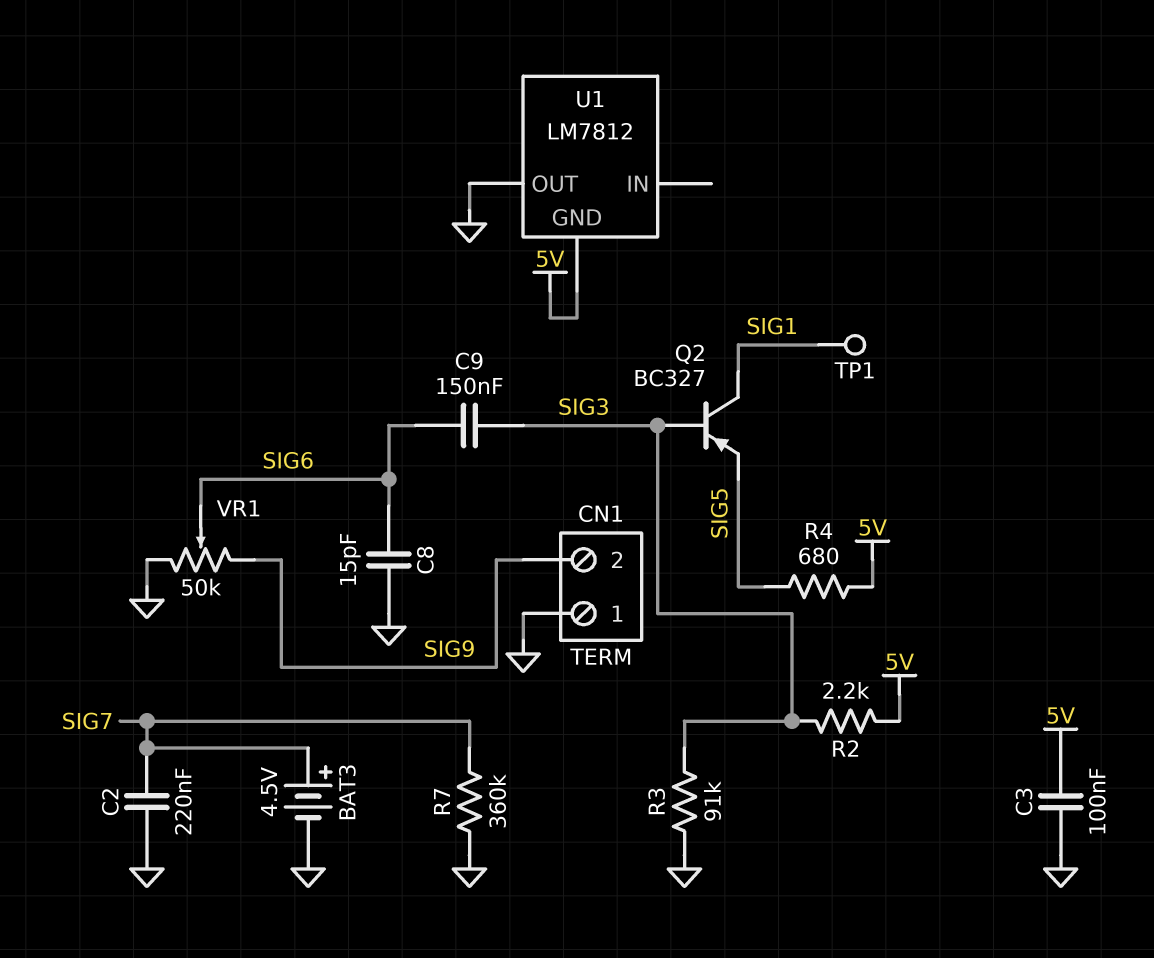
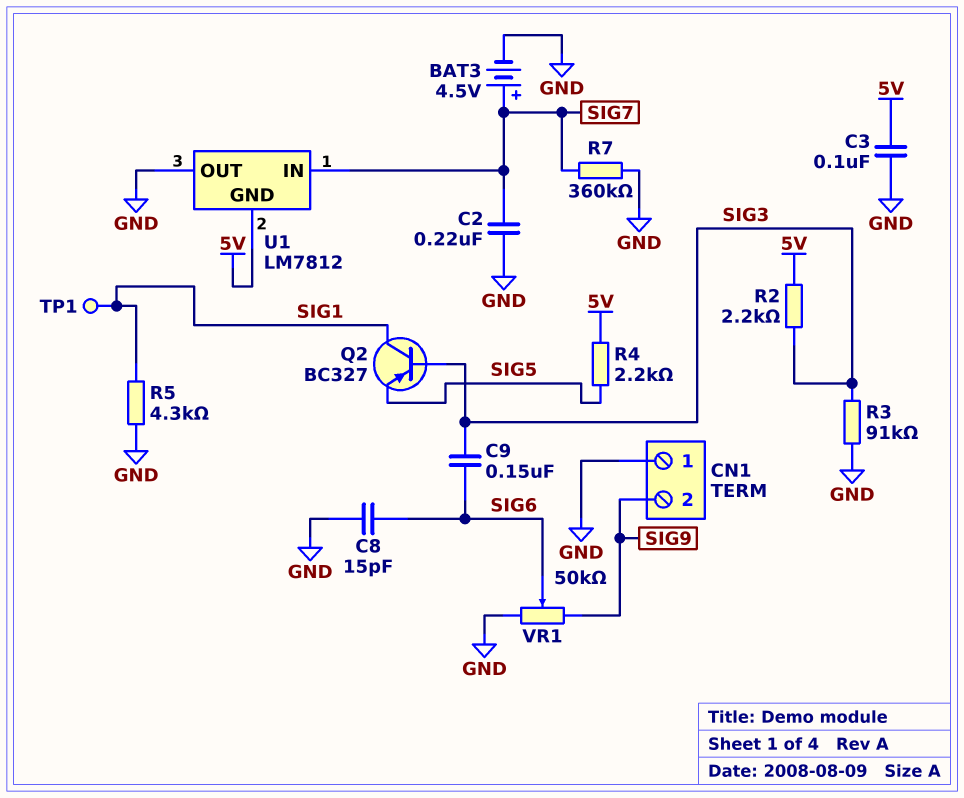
R4: 680 (5V, SIG5) -> 2.2k (5V, SIG5)
R5: none -> 4.3k (GND, SIG1)
U1 pin IN: none -> SIG7

